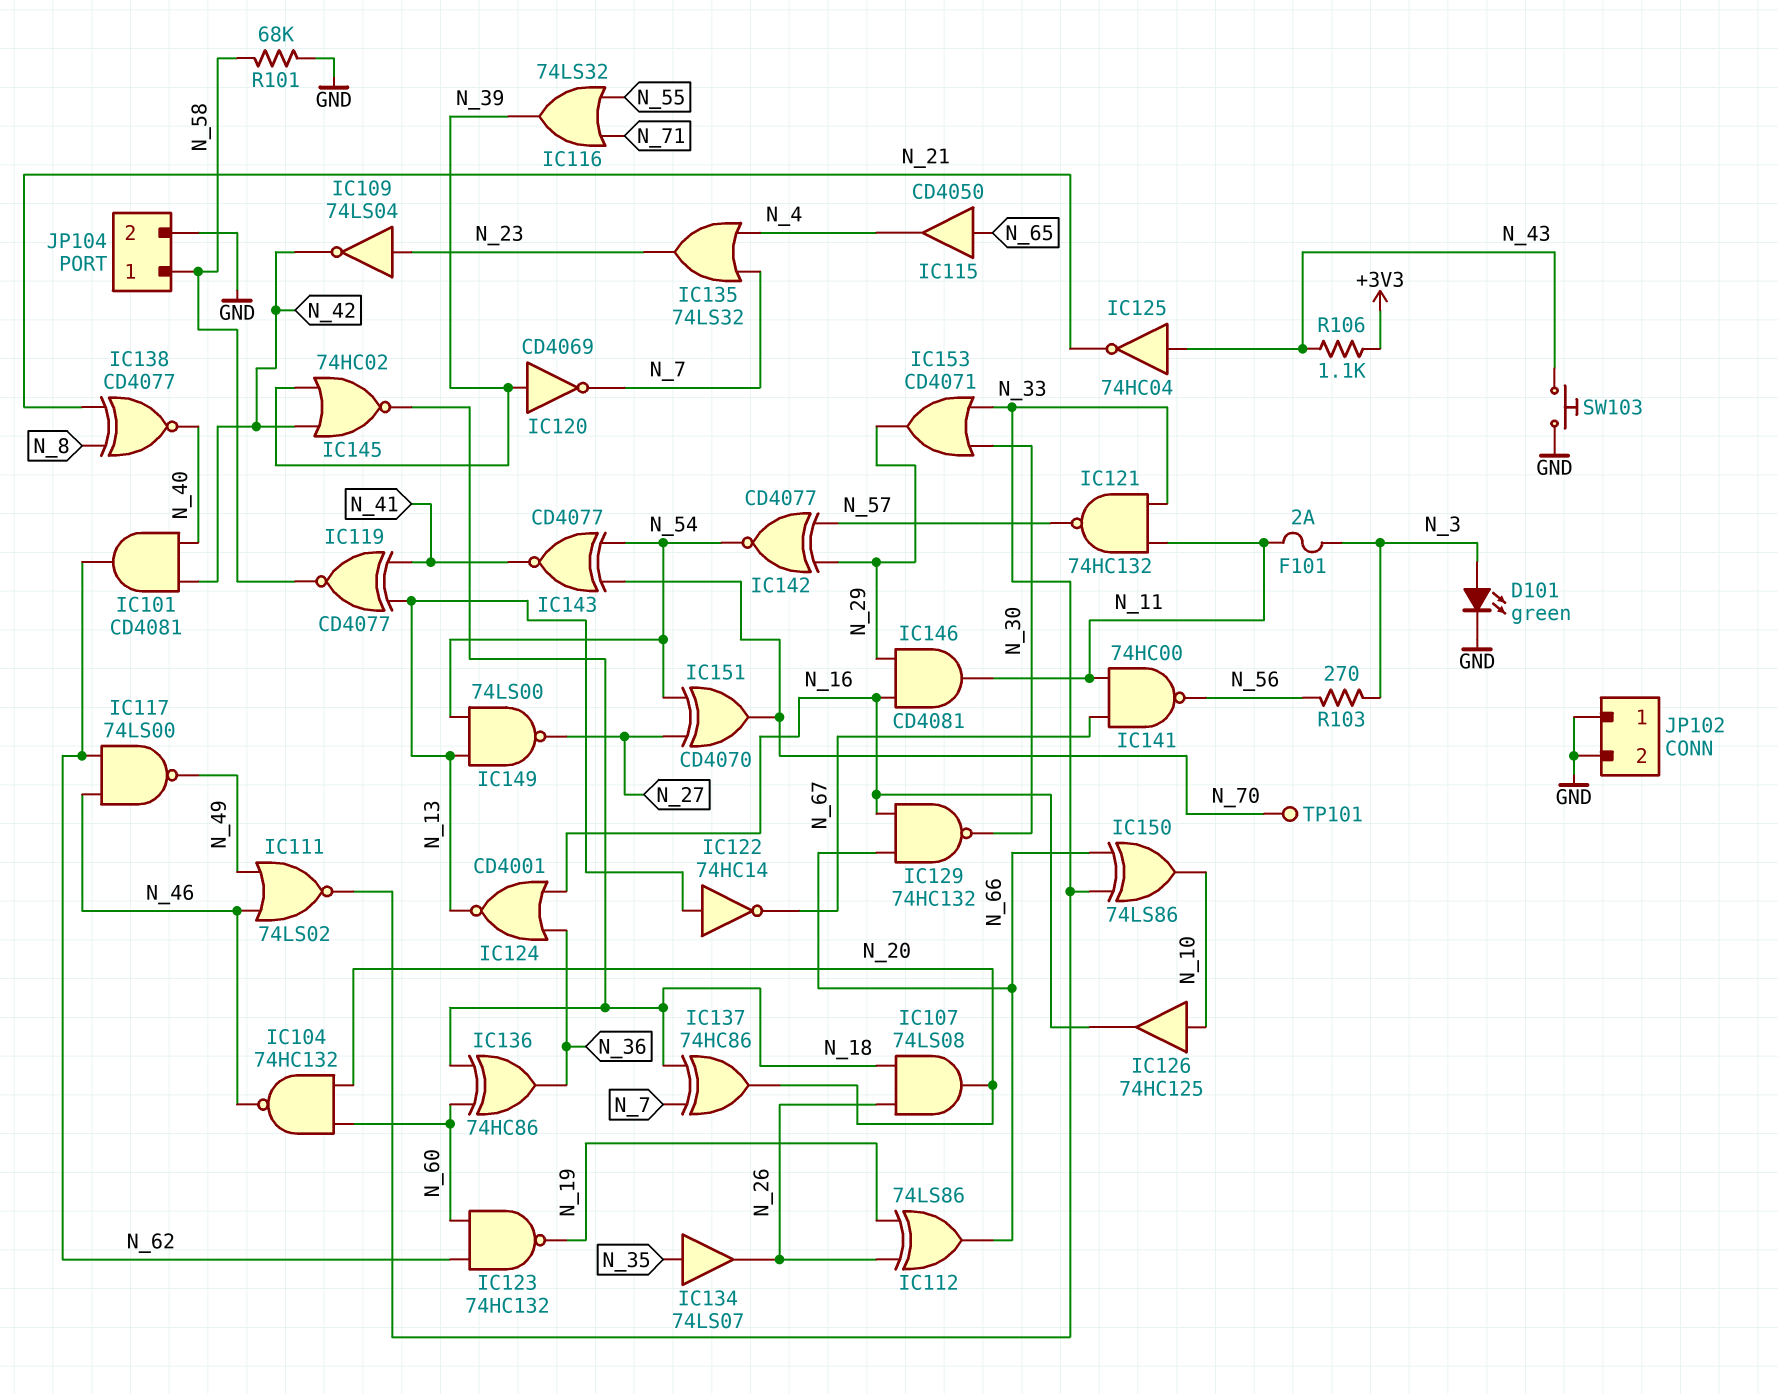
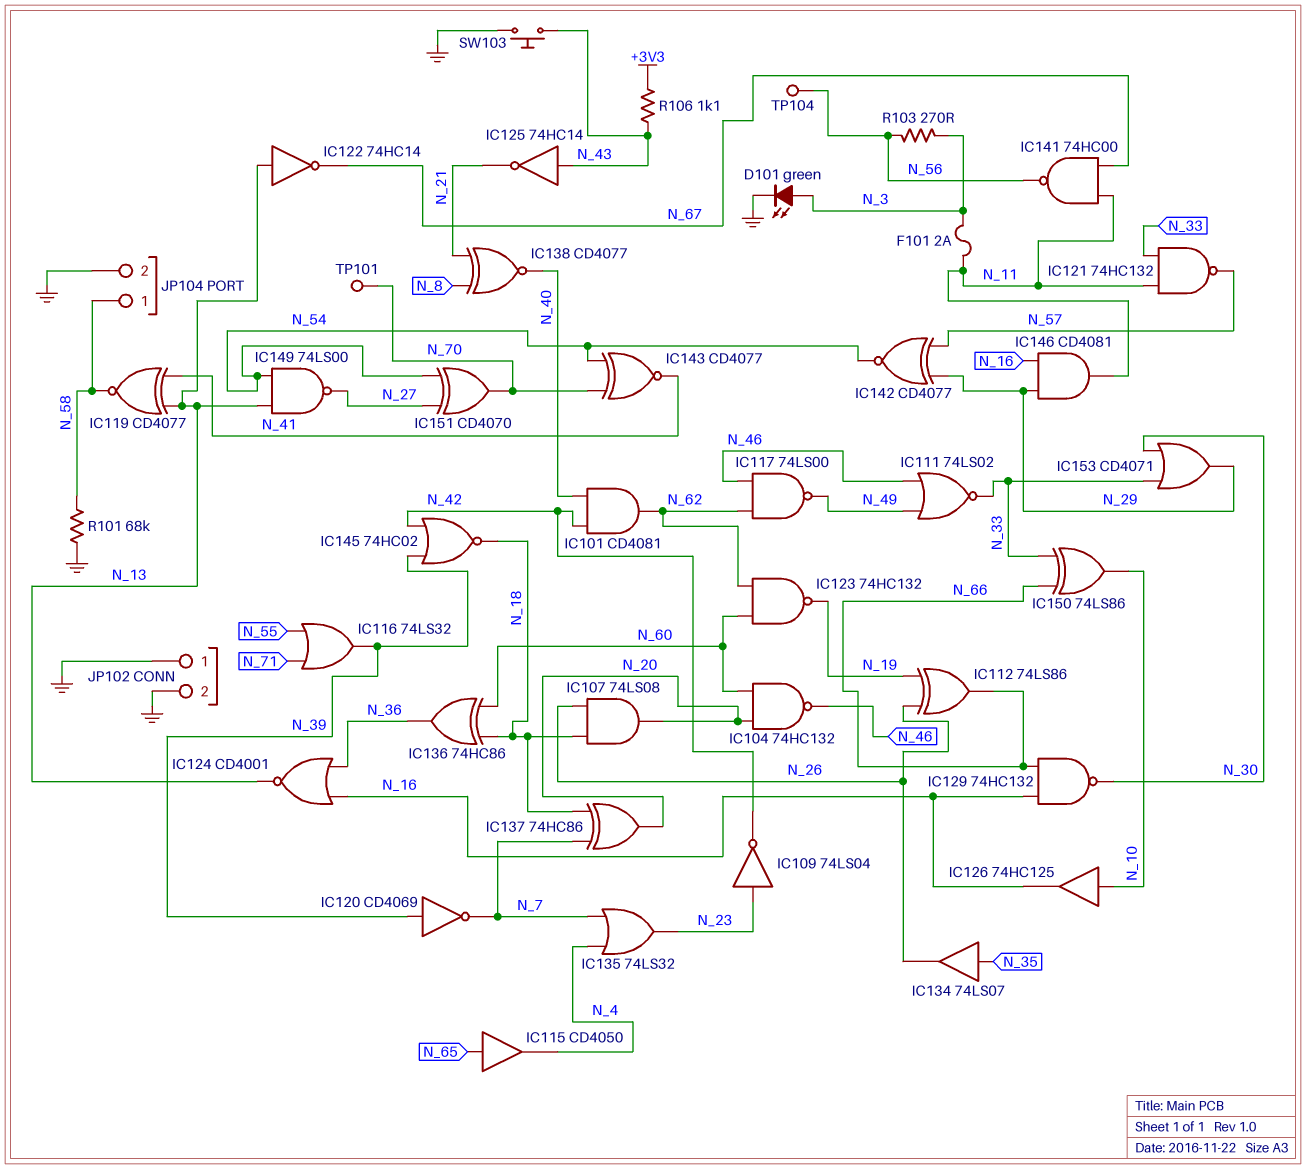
IC125: NOT 74HC04 (in N_43, out N_21) -> NOT 74HC14 (in N_43, out N_21)
TP104: none -> test point (N_56)

